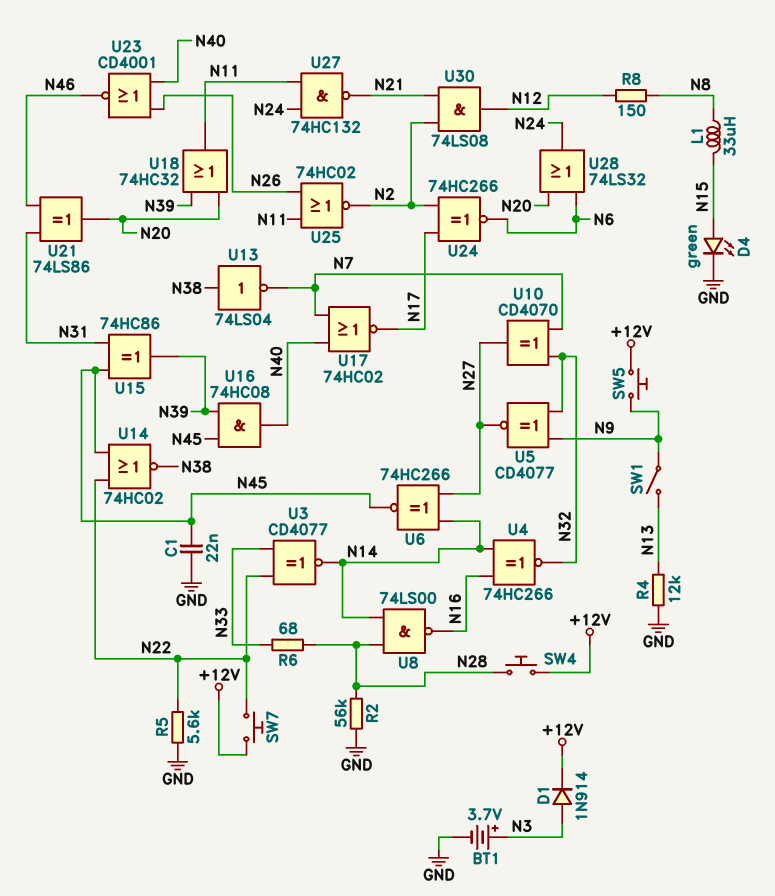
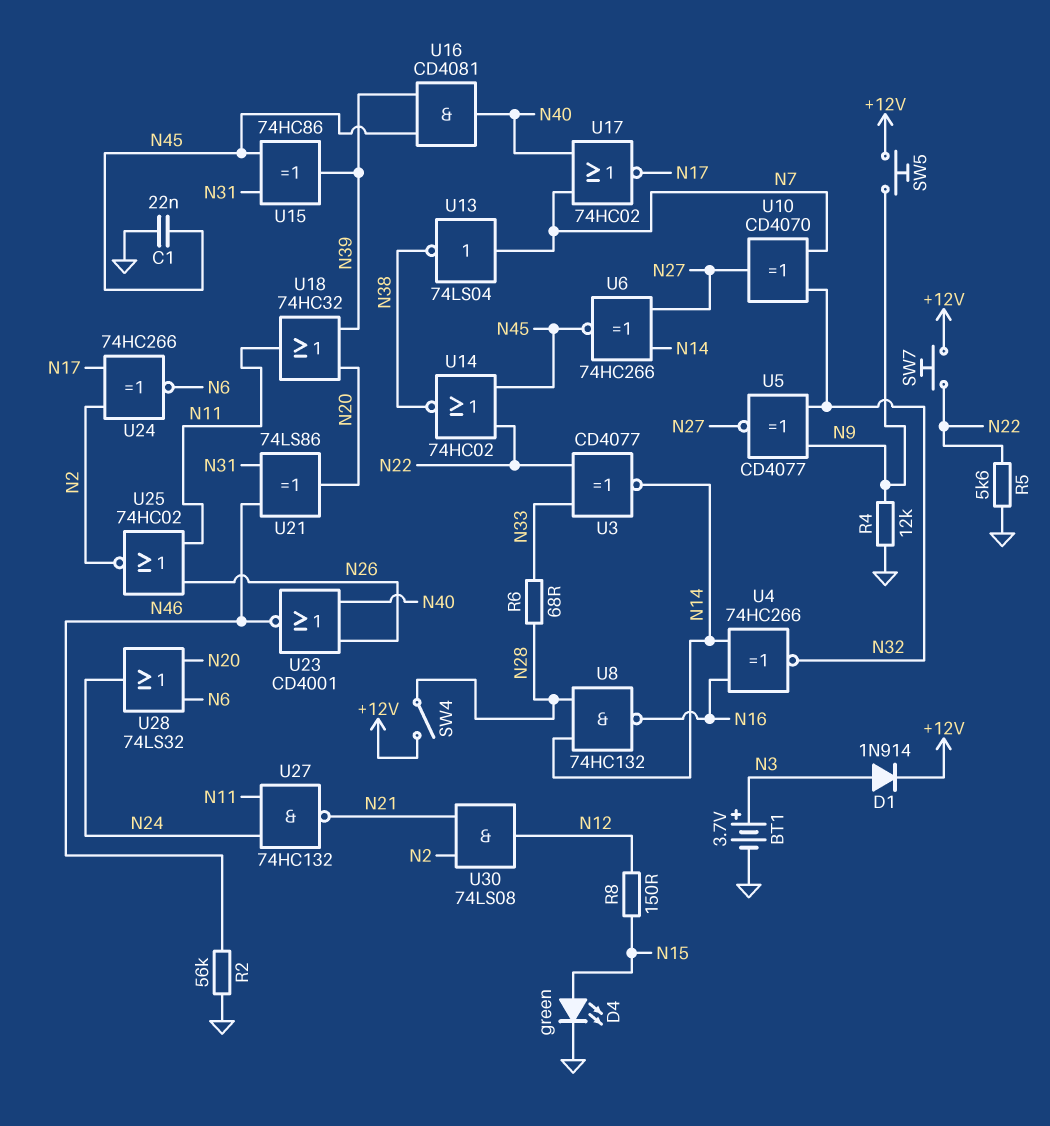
L1: 33uH (N8, N15) -> none
R2: 56k (GND, N28) -> 56k (GND, N46)
R4: 12k (GND, N13) -> 12k (GND, N9)
R8: 150 (N8, N12) -> 150 (N12, N15)
SW1: switch (N9, N13) -> none
SW4: button (+12V, N28) -> switch (+12V, N28)
U8: NAND 74LS00 (in N14, in N28, out N16) -> NAND 74HC132 (in N14, in N28, out N16)
U13: NOT 74LS04 (in N38, out N7) -> NOT 74LS04 (in N7, out N38)
U16: AND 74HC08 (in N39, in N45, out N40) -> AND CD4081 (in N39, in N45, out N40)

